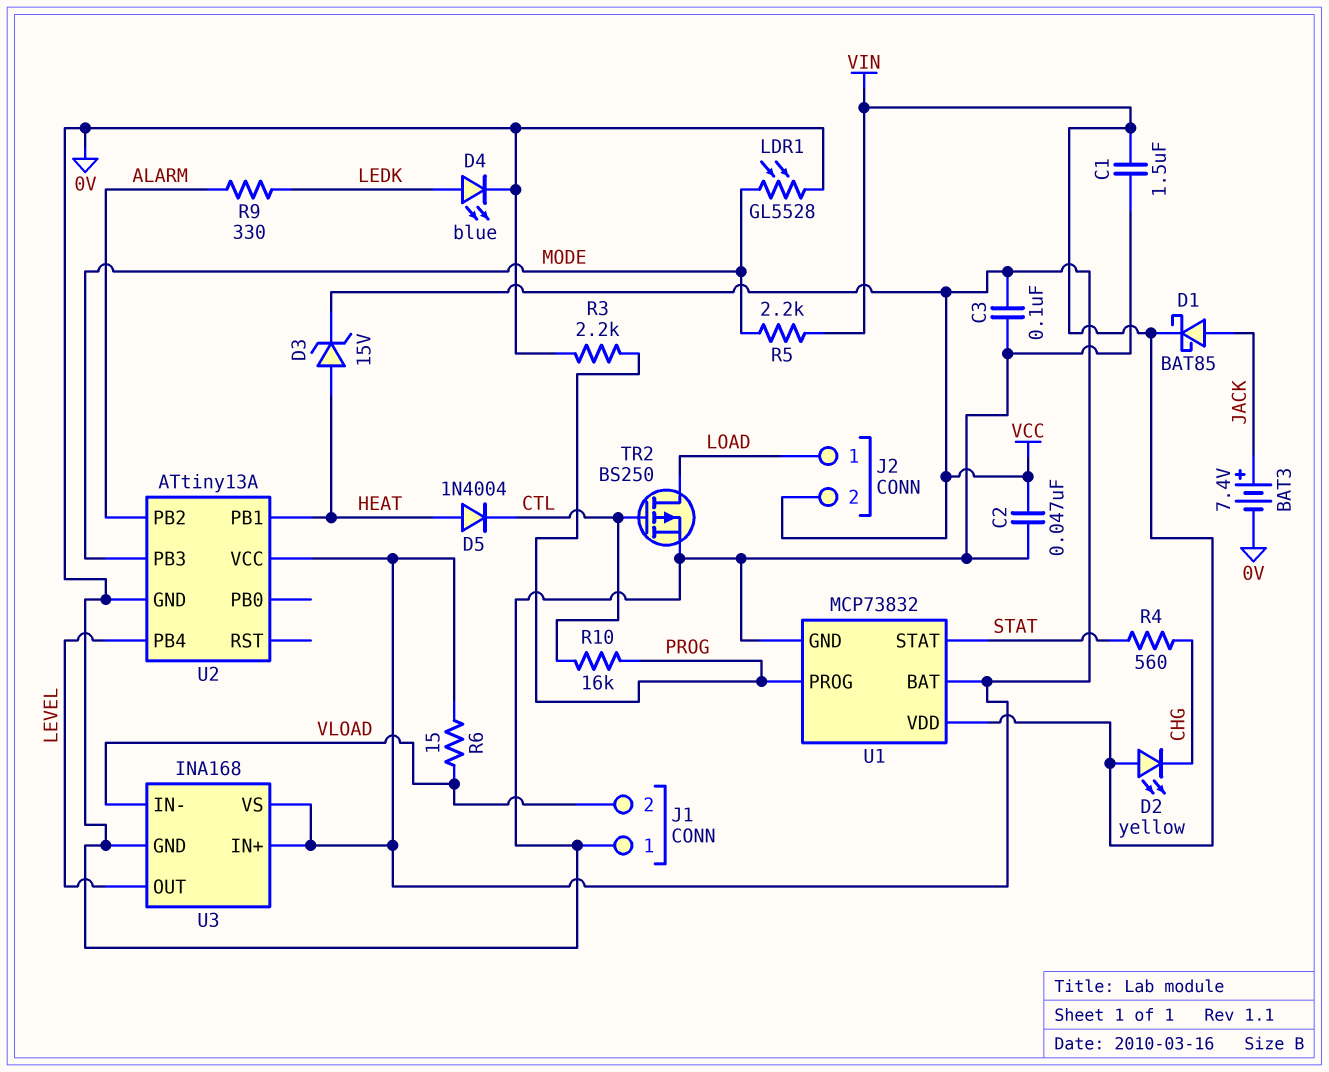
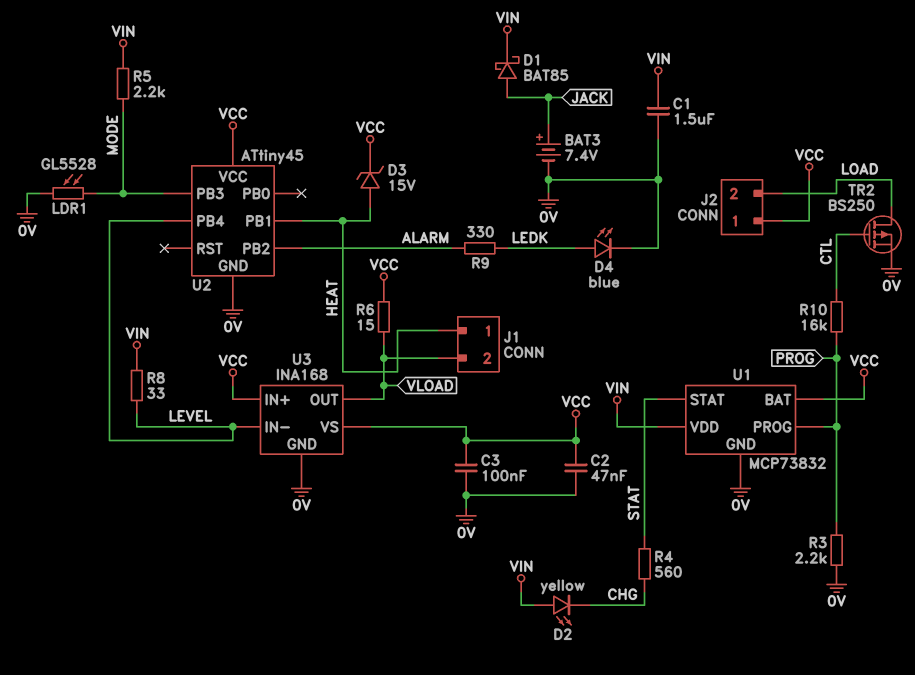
D5: diode 1N4004 (A HEAT, K CTL) -> none
J1 pin 1: 0V -> HEAT
J2 pin 1: LOAD -> VCC
J2 pin 2: VCC -> LOAD
R8: none -> 33 (LEVEL, VIN)
U2: ATtiny13A -> ATtiny45
U3 pin IN-: VLOAD -> LEVEL
U3 pin OUT: LEVEL -> VLOAD

